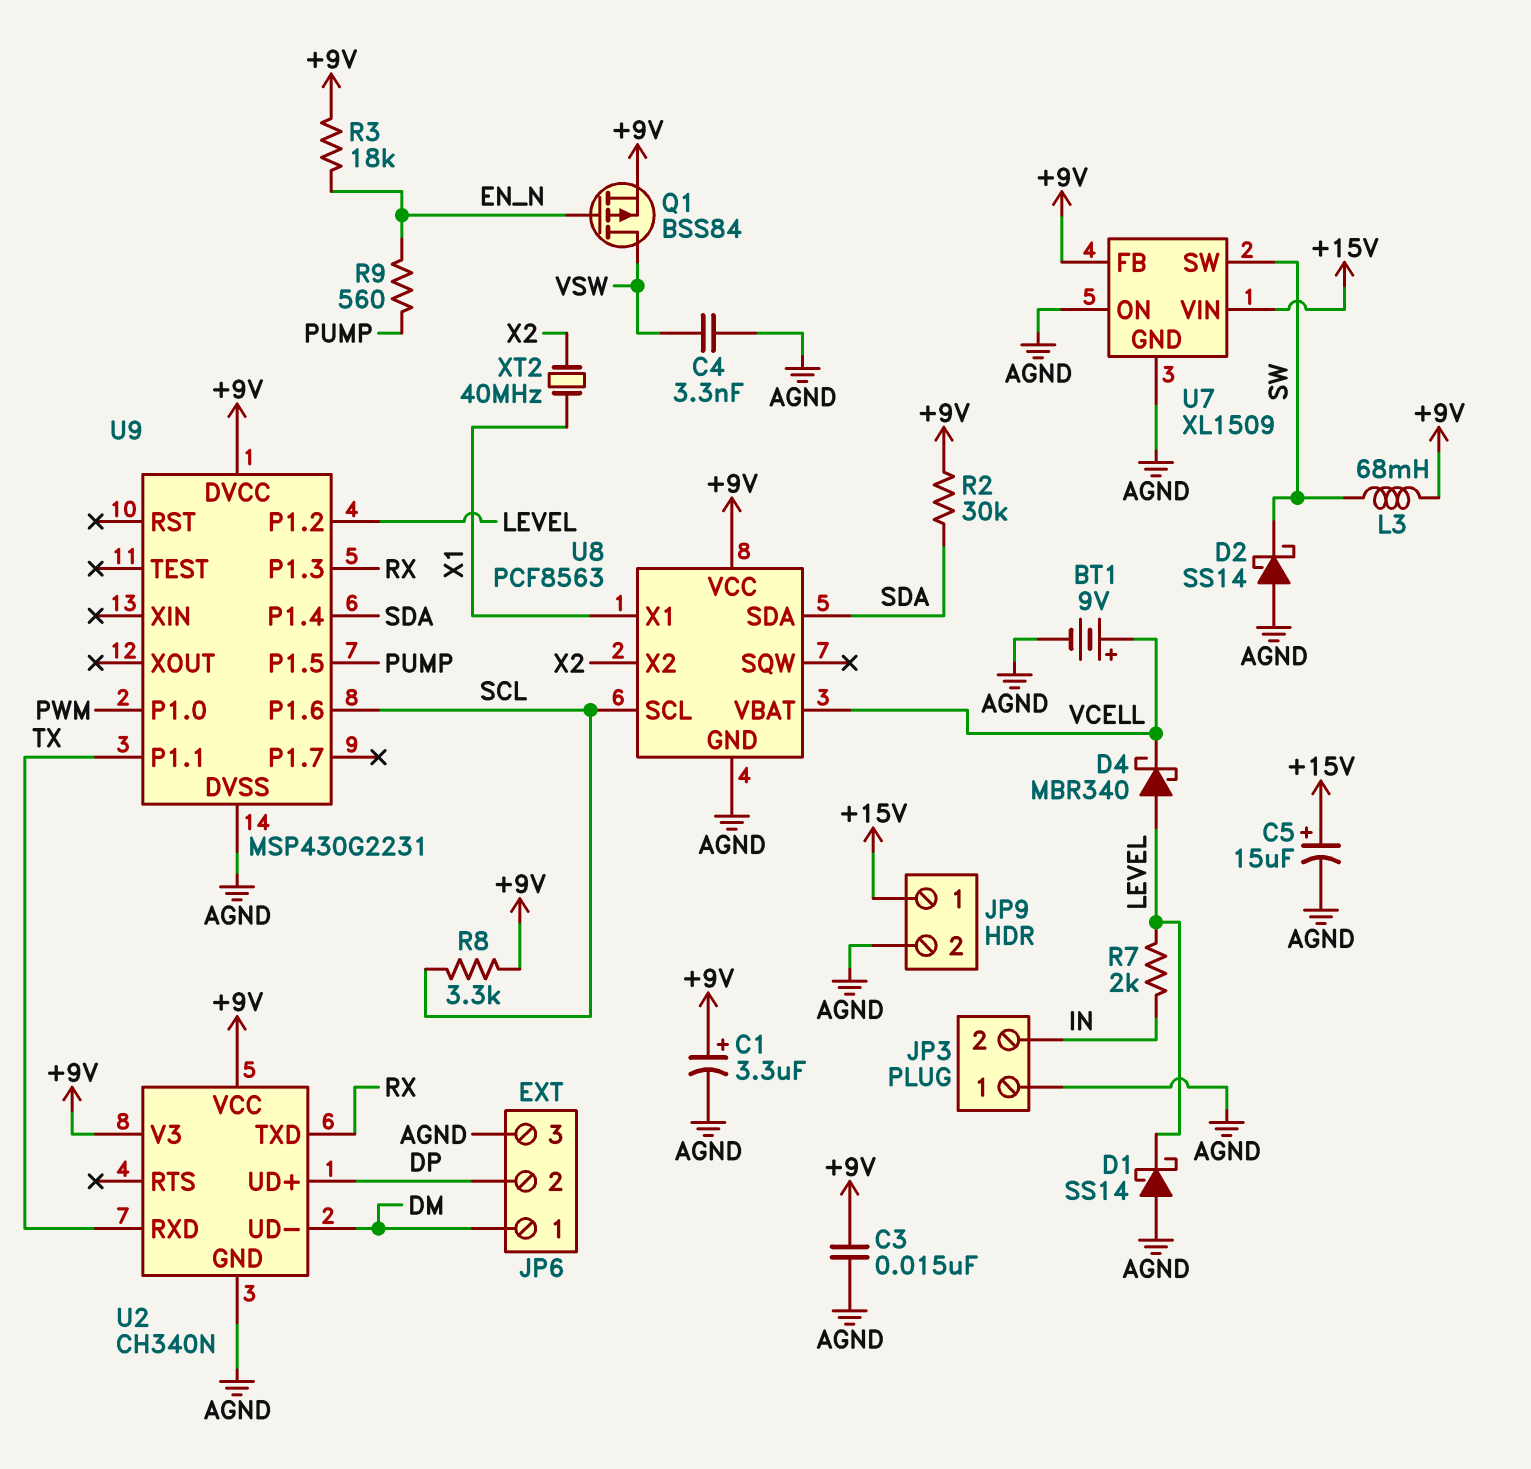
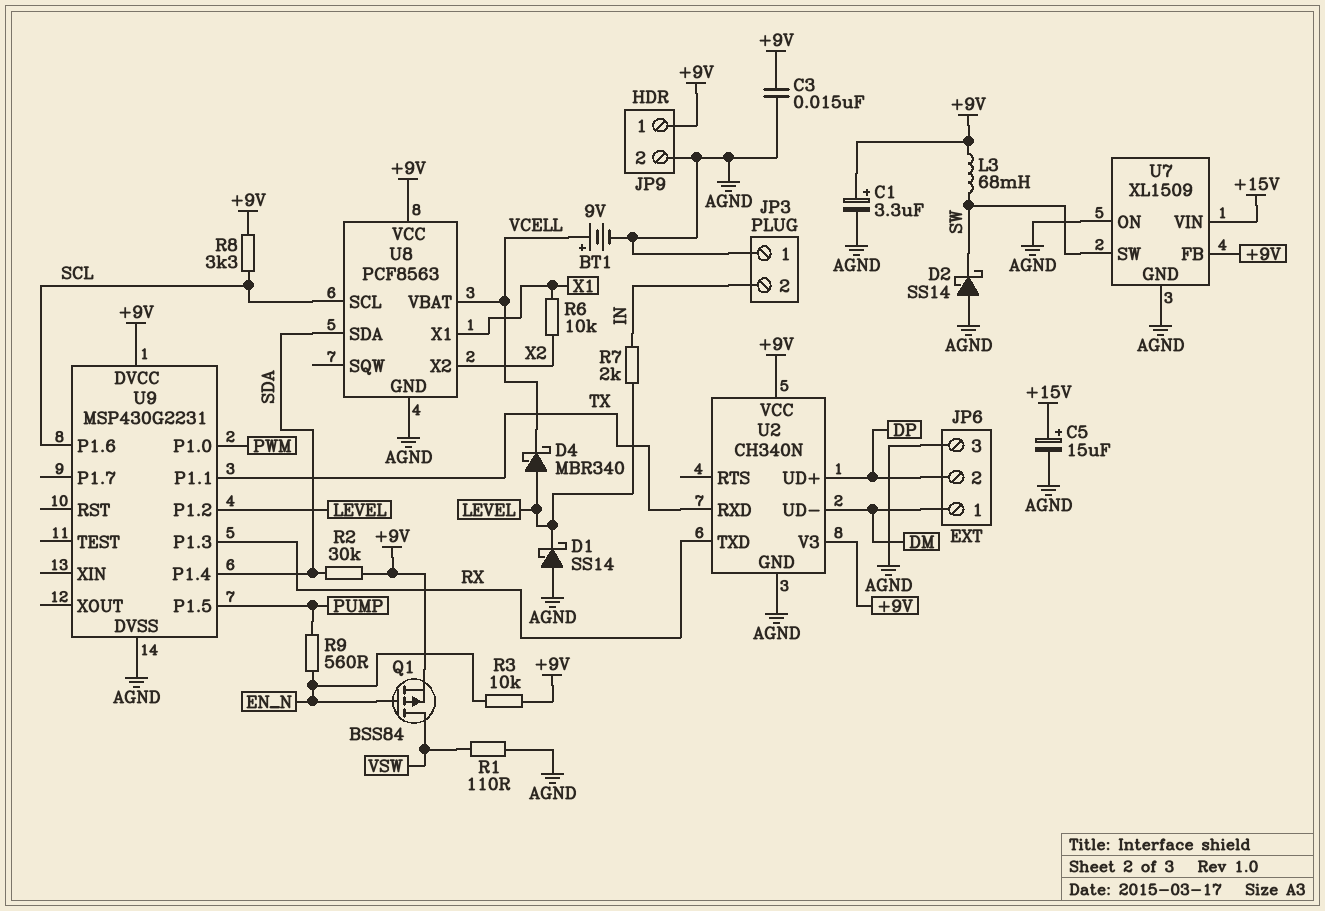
C4: 3.3nF (AGND, VSW) -> none
JP9 pin 1: +15V -> +9V
R1: none -> 110 (AGND, VSW)
R3: 18k (+9V, EN_N) -> 10k (+9V, EN_N)
R6: none -> 10k (X1, X2)
XT2: 40MHz (X1, X2) -> none

